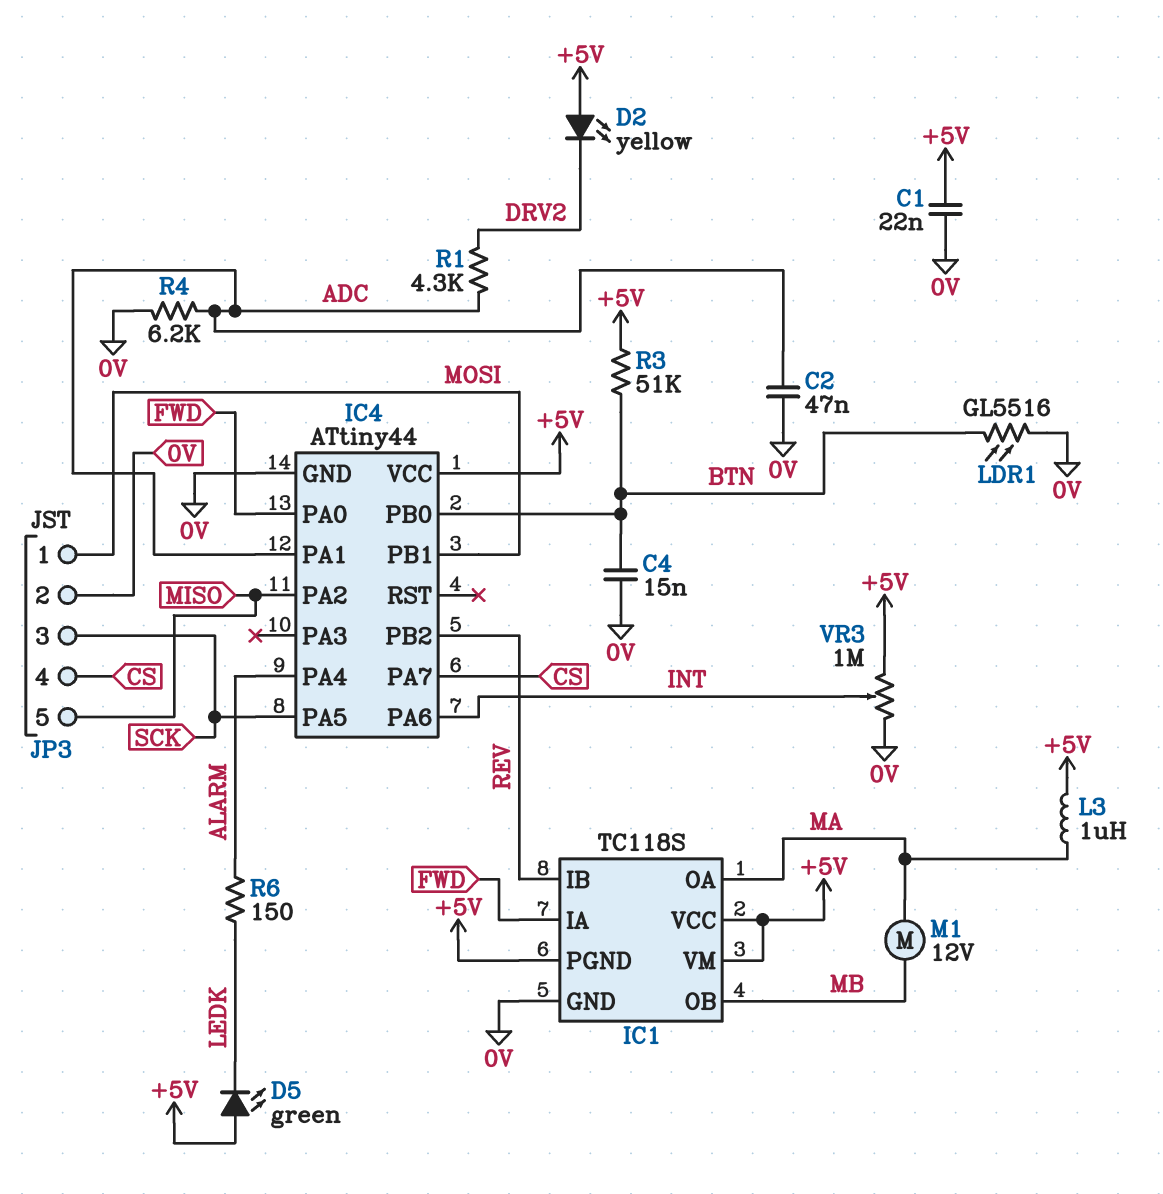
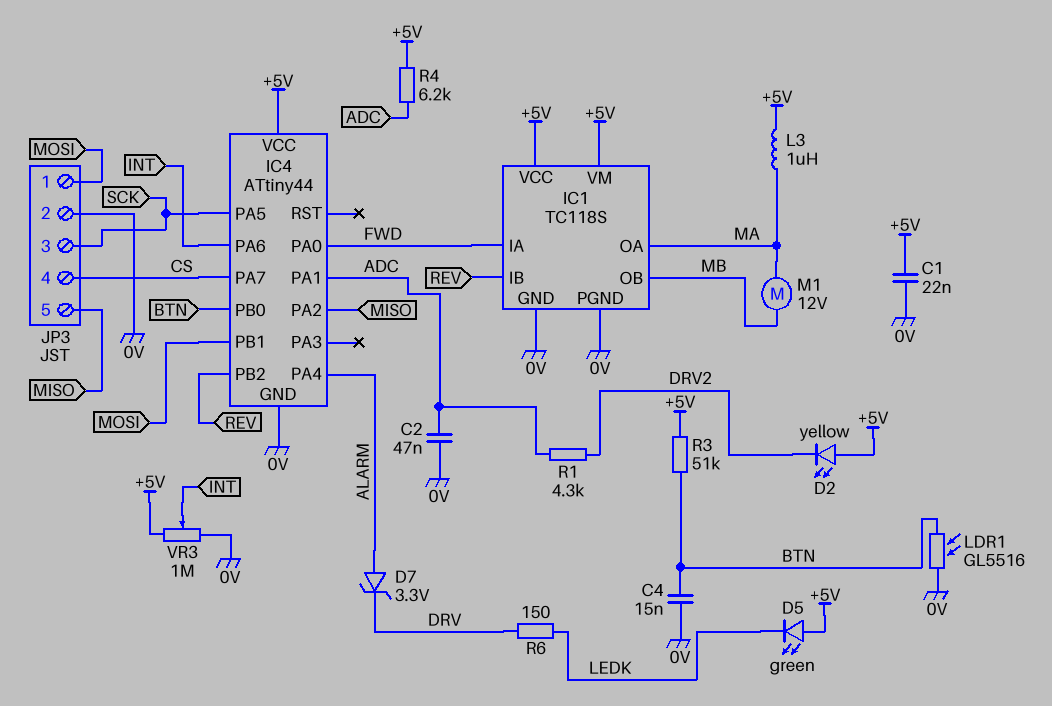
D7: none -> zener 3.3V (A ALARM, K DRV)
IC1 pin PGND: +5V -> 0V
R4: 6.2k (0V, ADC) -> 6.2k (+5V, ADC)
R6: 150 (ALARM, LEDK) -> 150 (DRV, LEDK)

